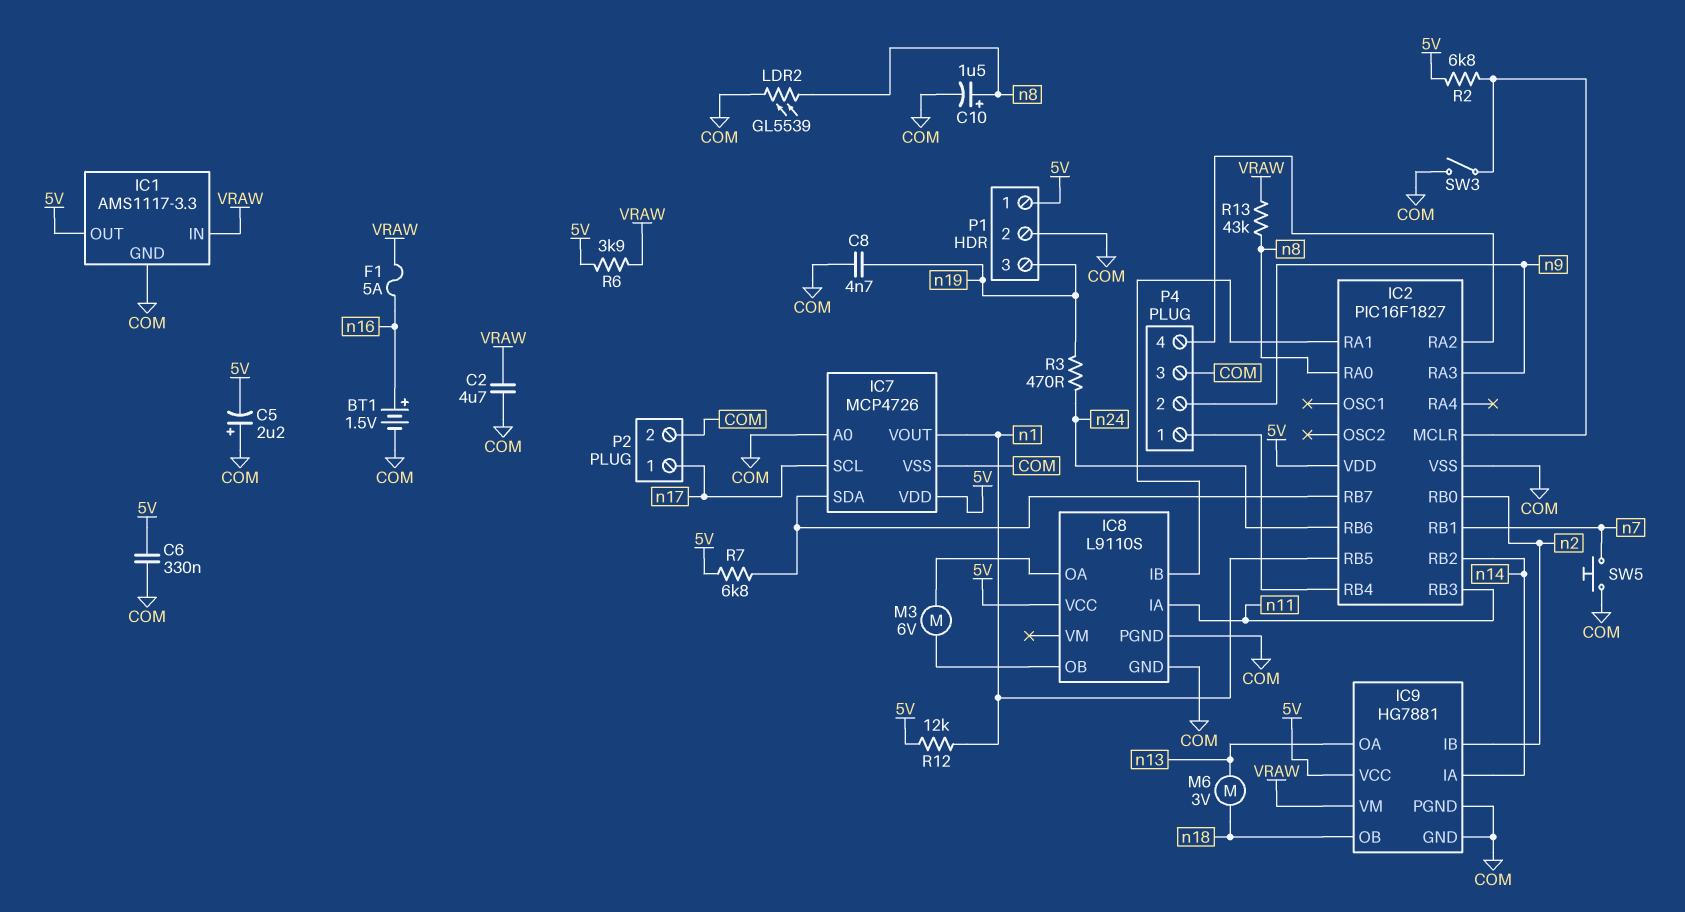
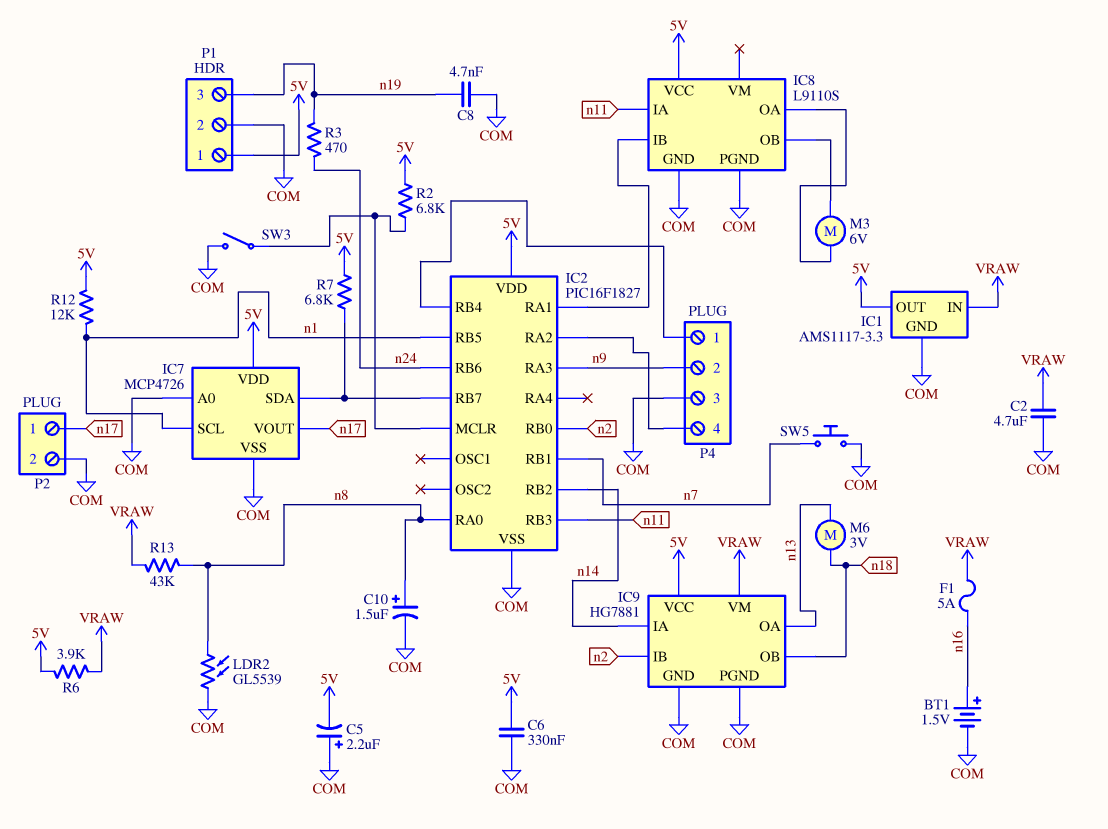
IC7 pin SCL: n17 -> n1
IC7 pin VOUT: n1 -> n17

